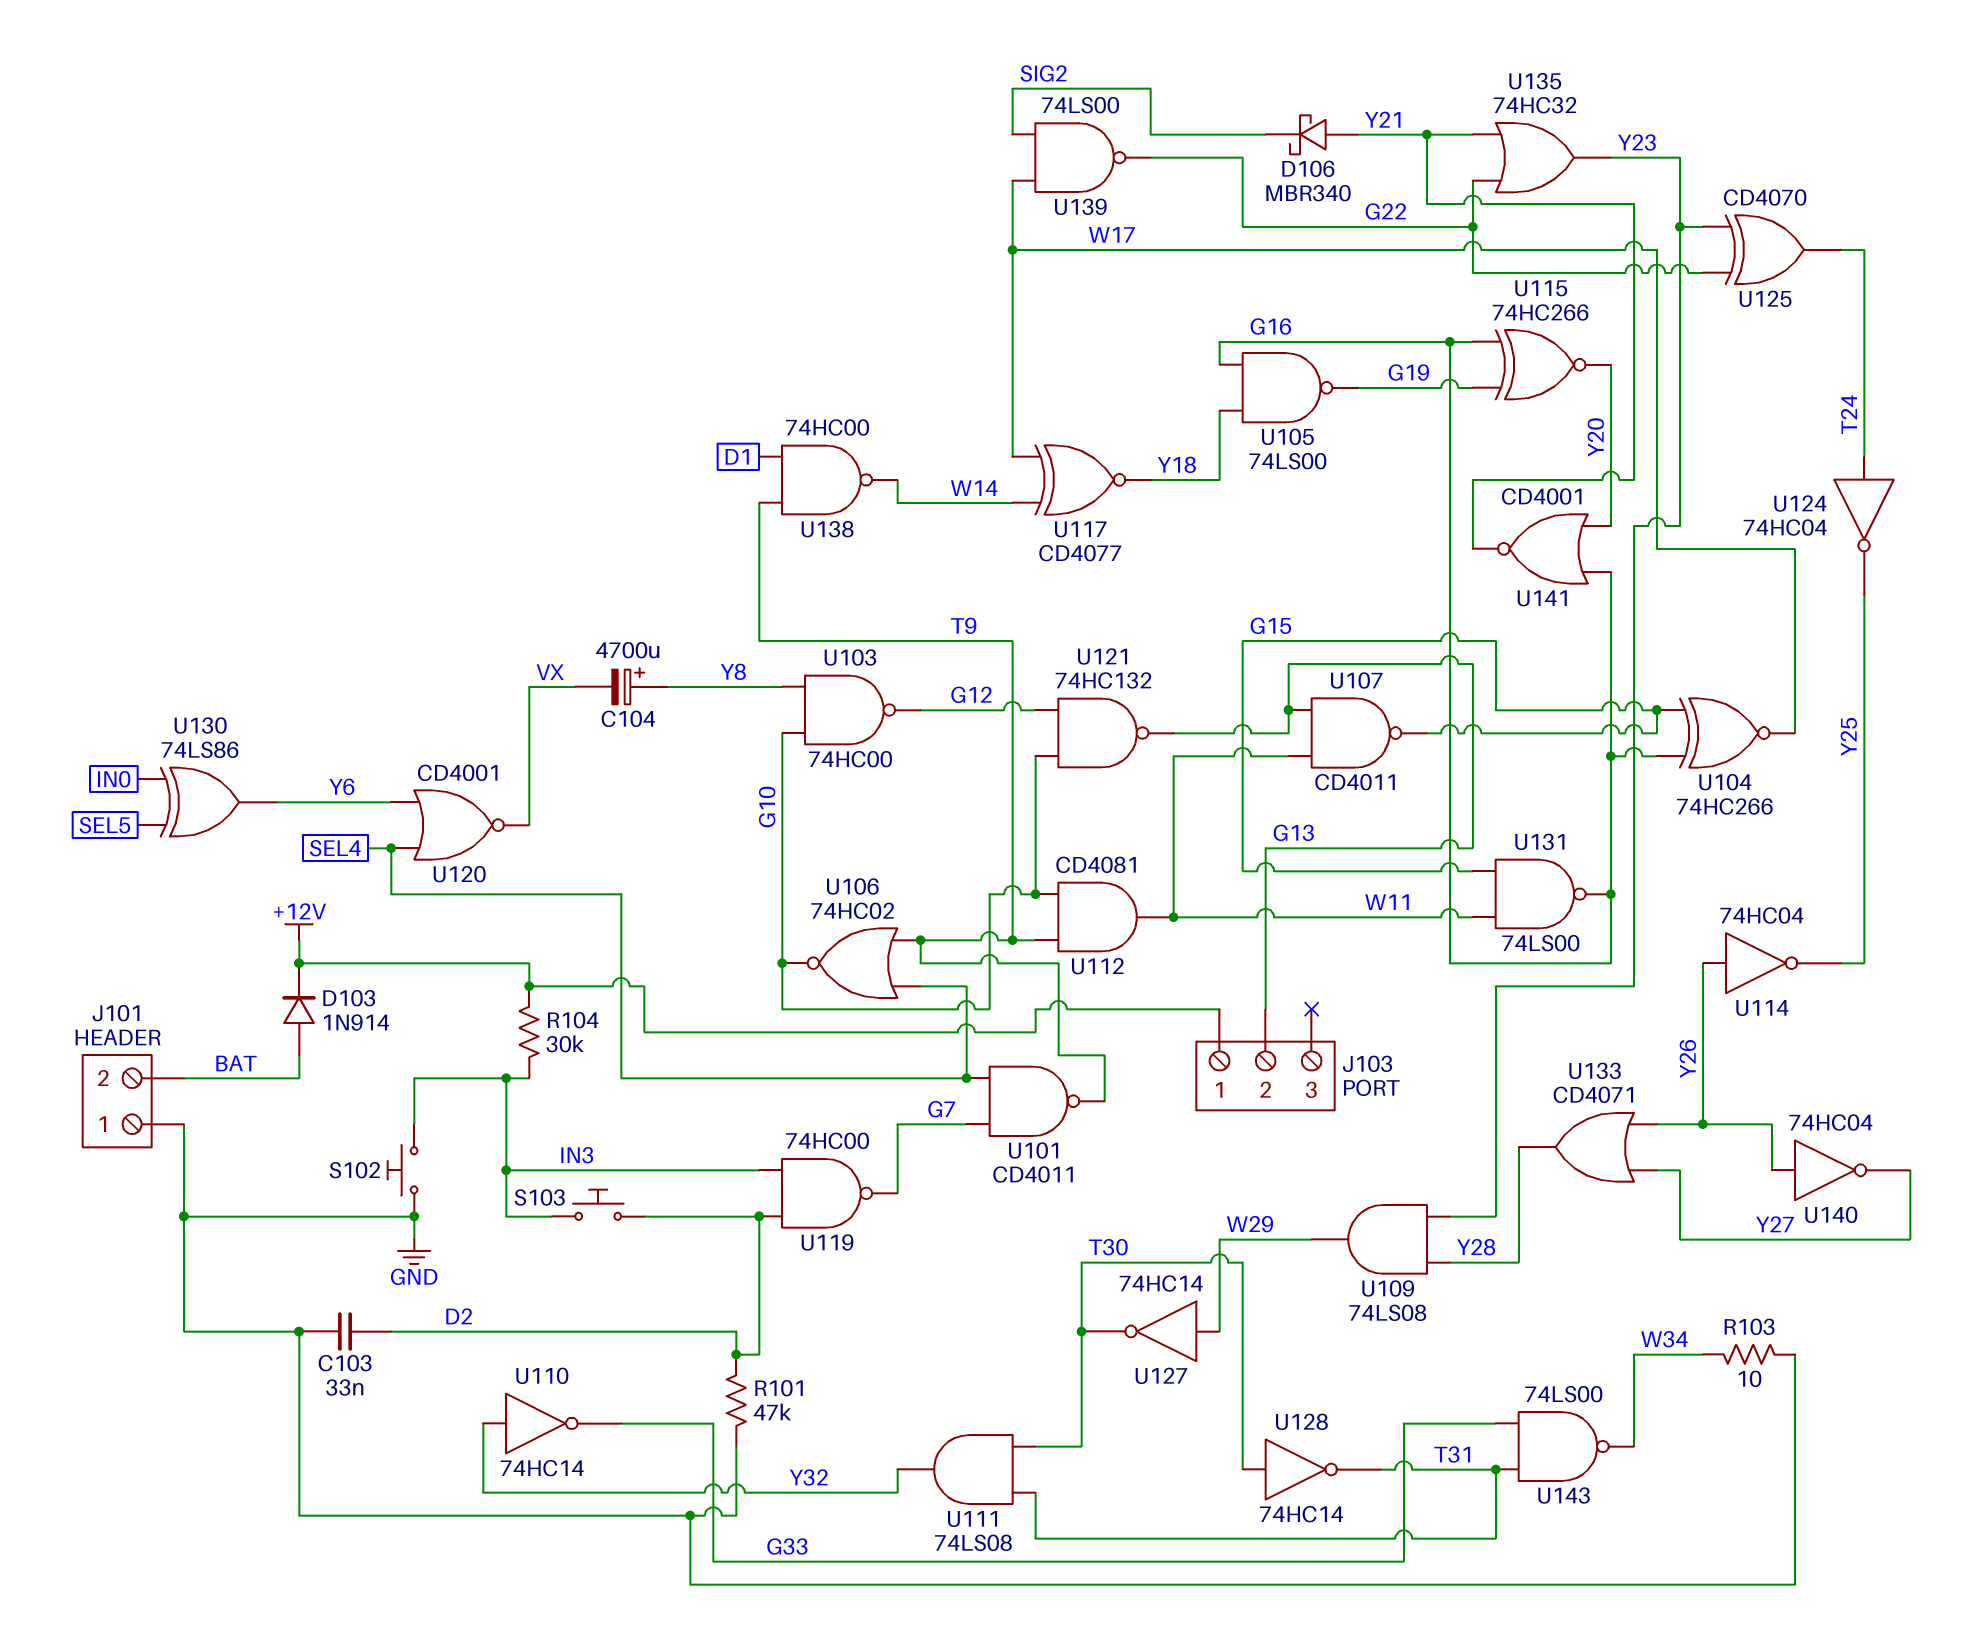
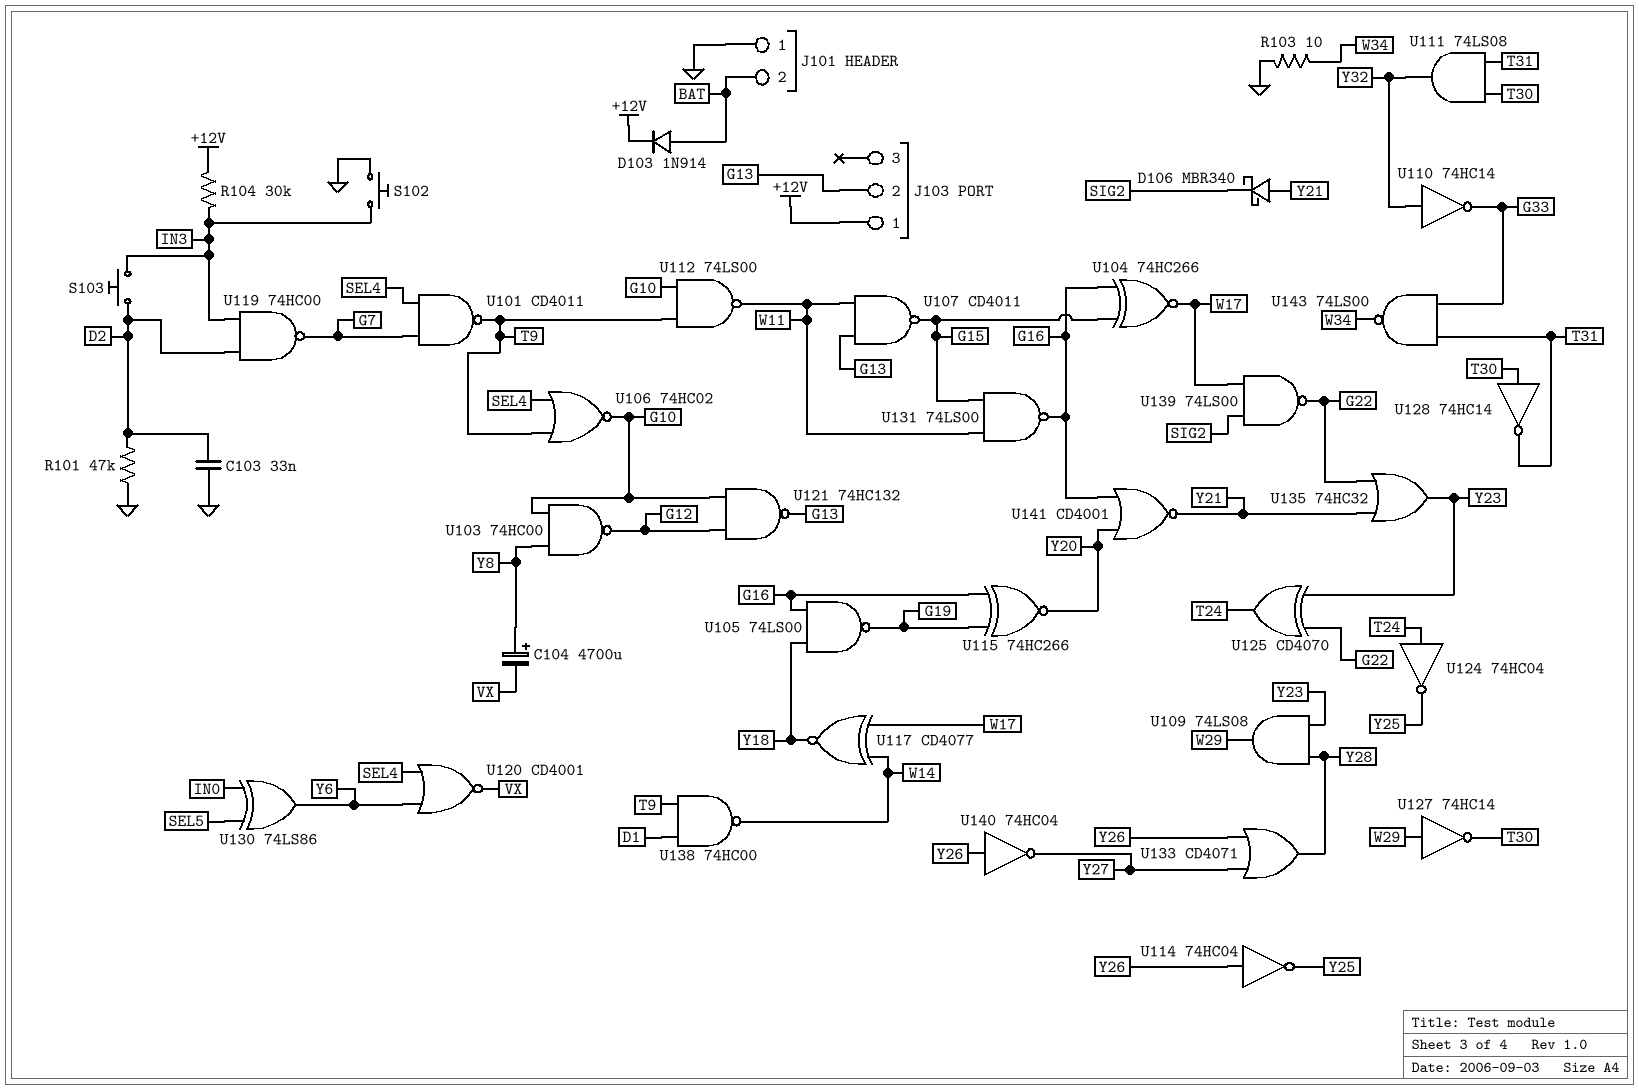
U112: AND CD4081 (in G10, in T9, out W11) -> NAND 74LS00 (in G10, in T9, out W11)

